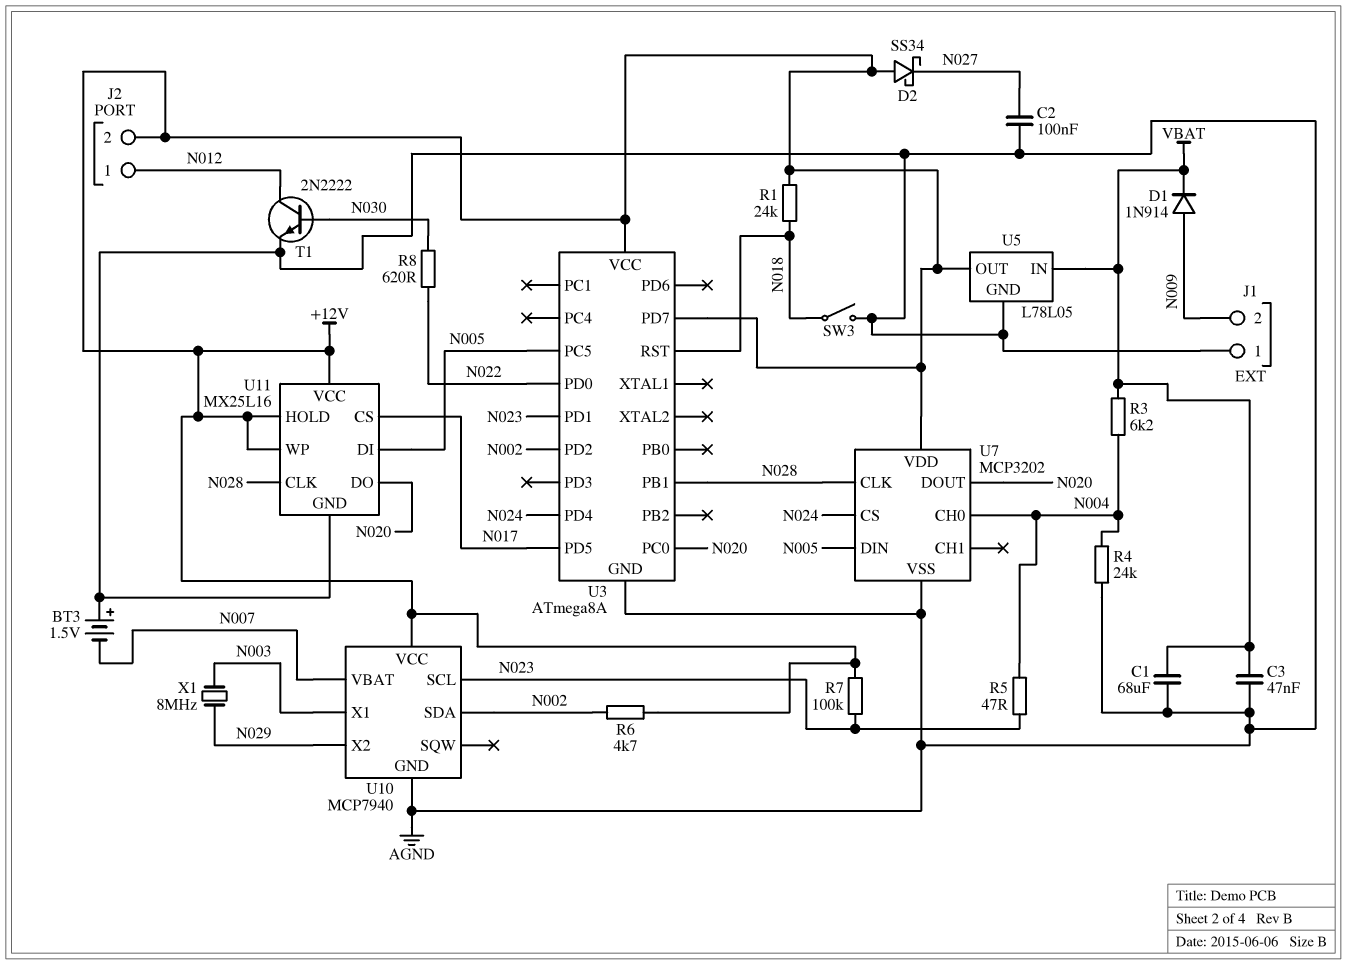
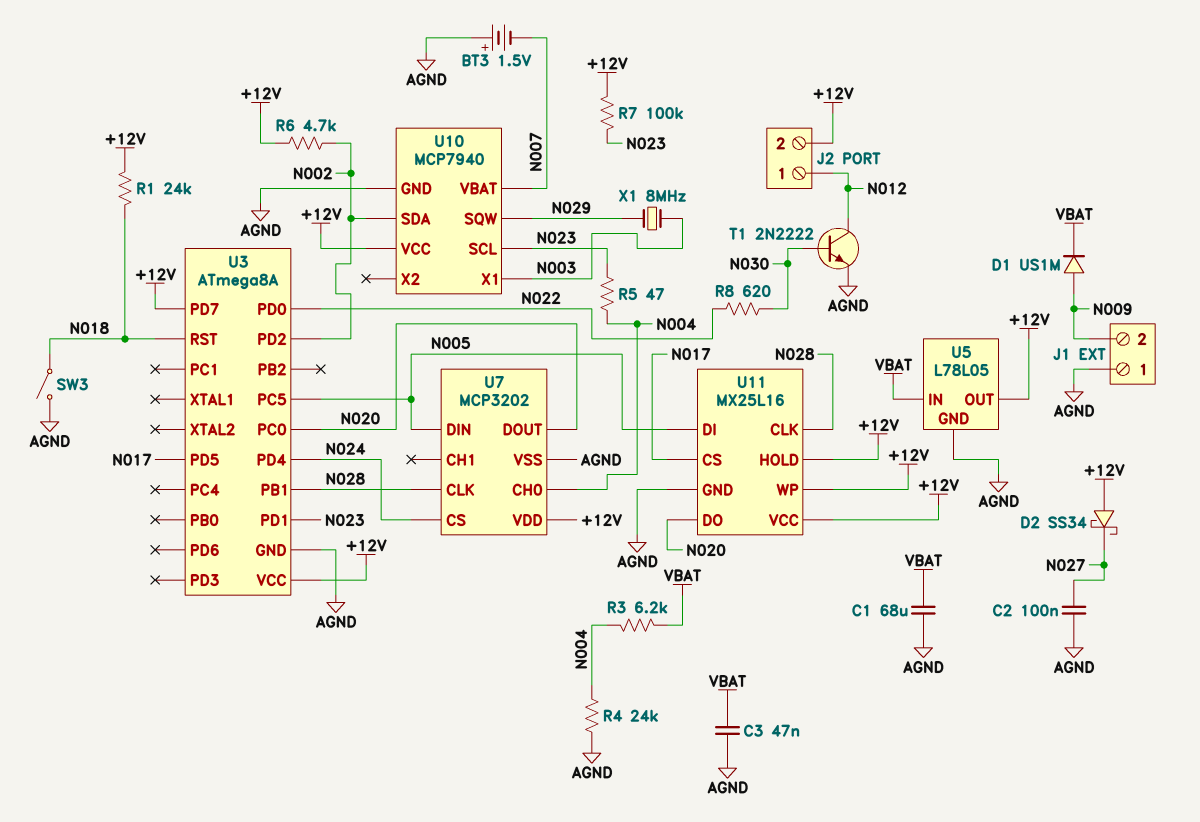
D1: diode 1N914 (A N009, K VBAT) -> diode US1M (A N009, K VBAT)
U10 pin SQW: none -> N029
U10 pin X2: N029 -> none

